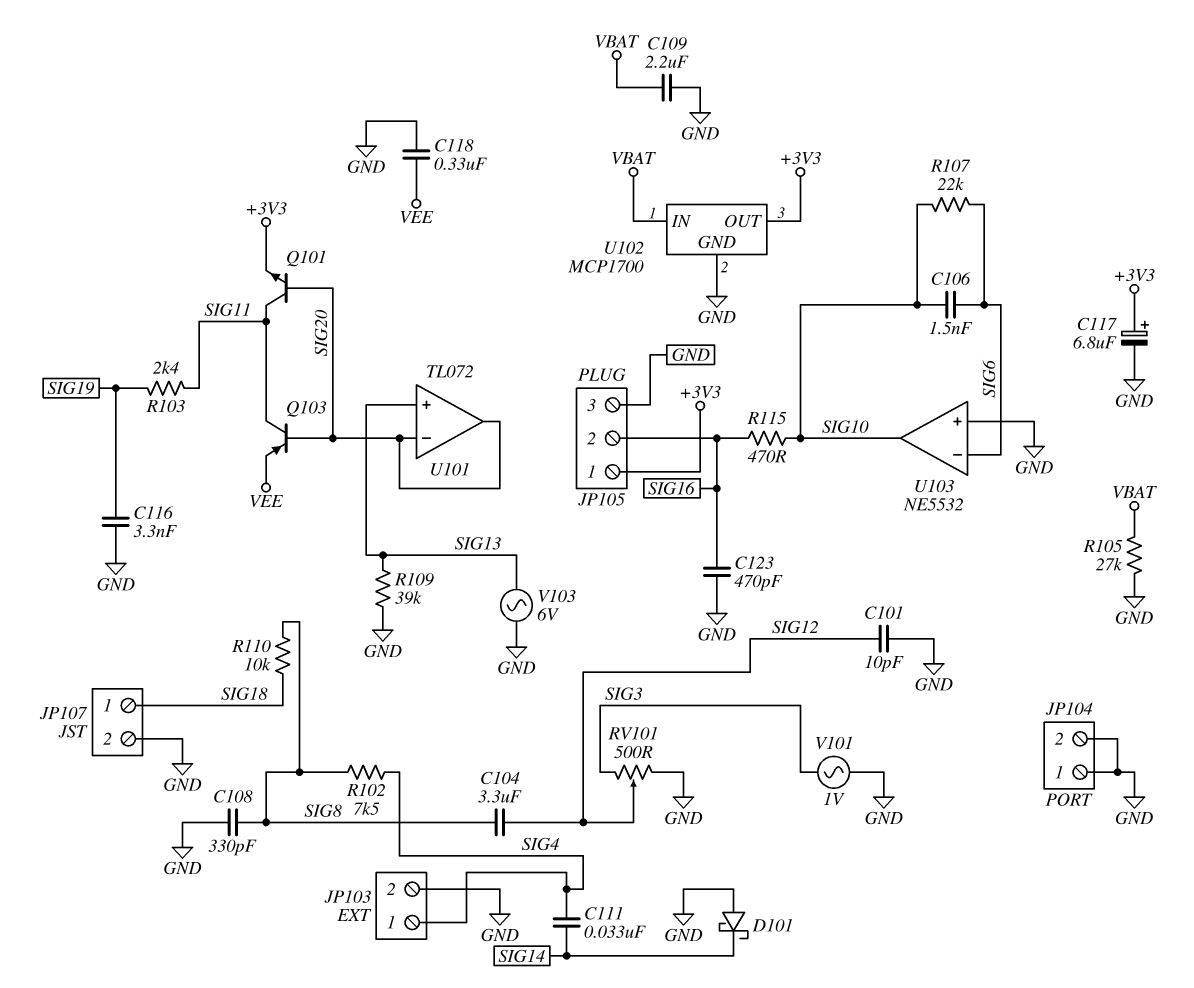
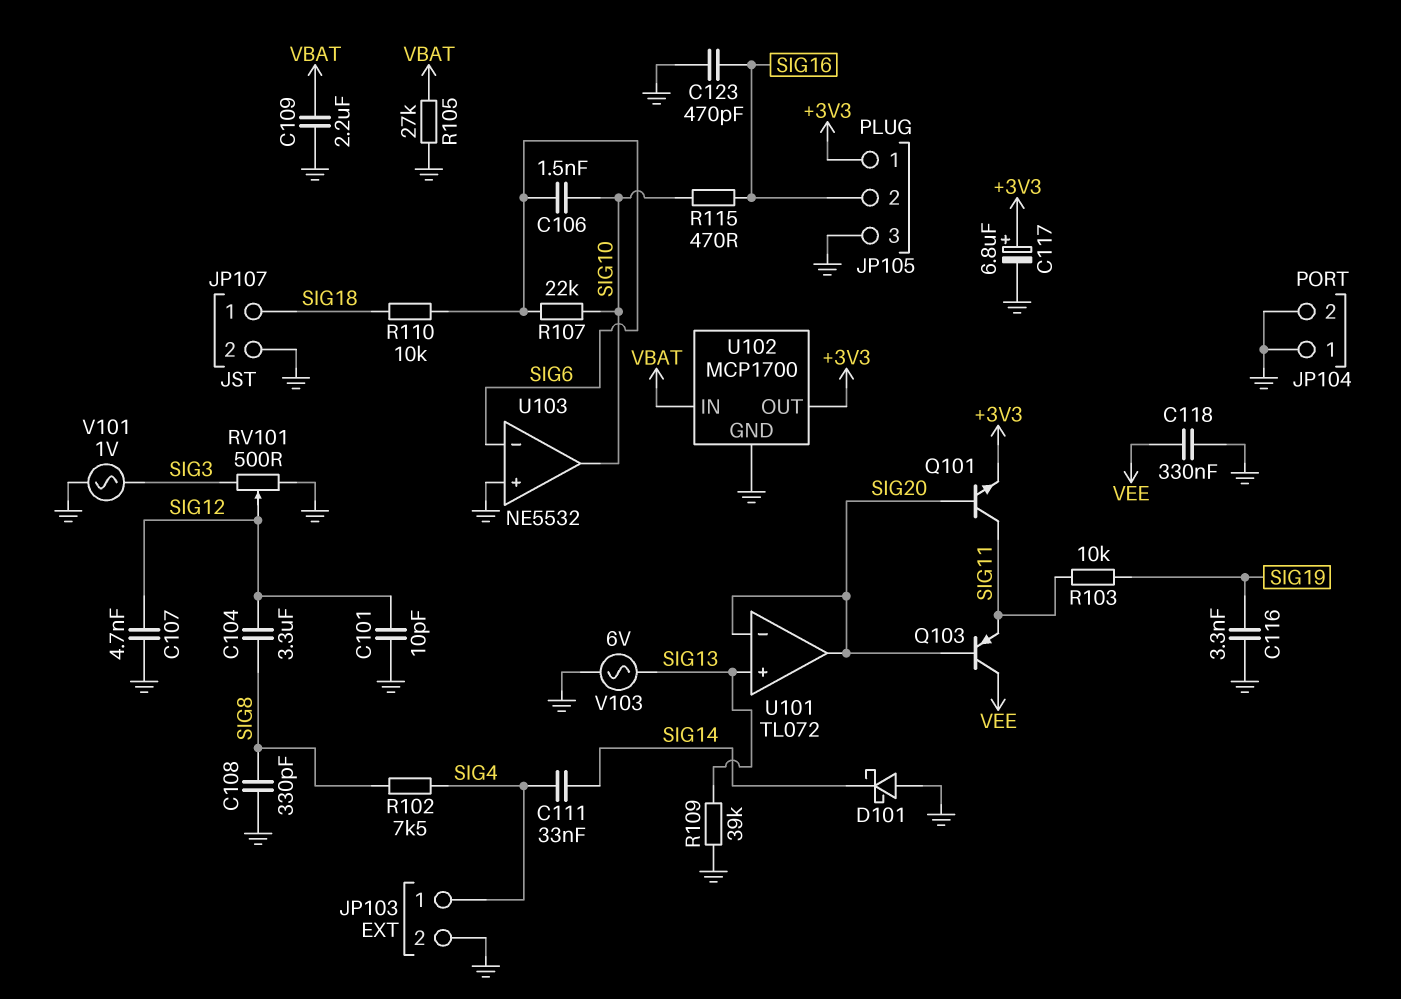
C107: none -> 4.7nF (GND, SIG12)
Q103: PNP (B SIG20, C SIG11, E VEE) -> PNP (B SIG20, C VEE, E SIG11)
R103: 2.4k (SIG11, SIG19) -> 10k (SIG11, SIG19)
R110: 10k (SIG8, SIG18) -> 10k (SIG6, SIG18)

